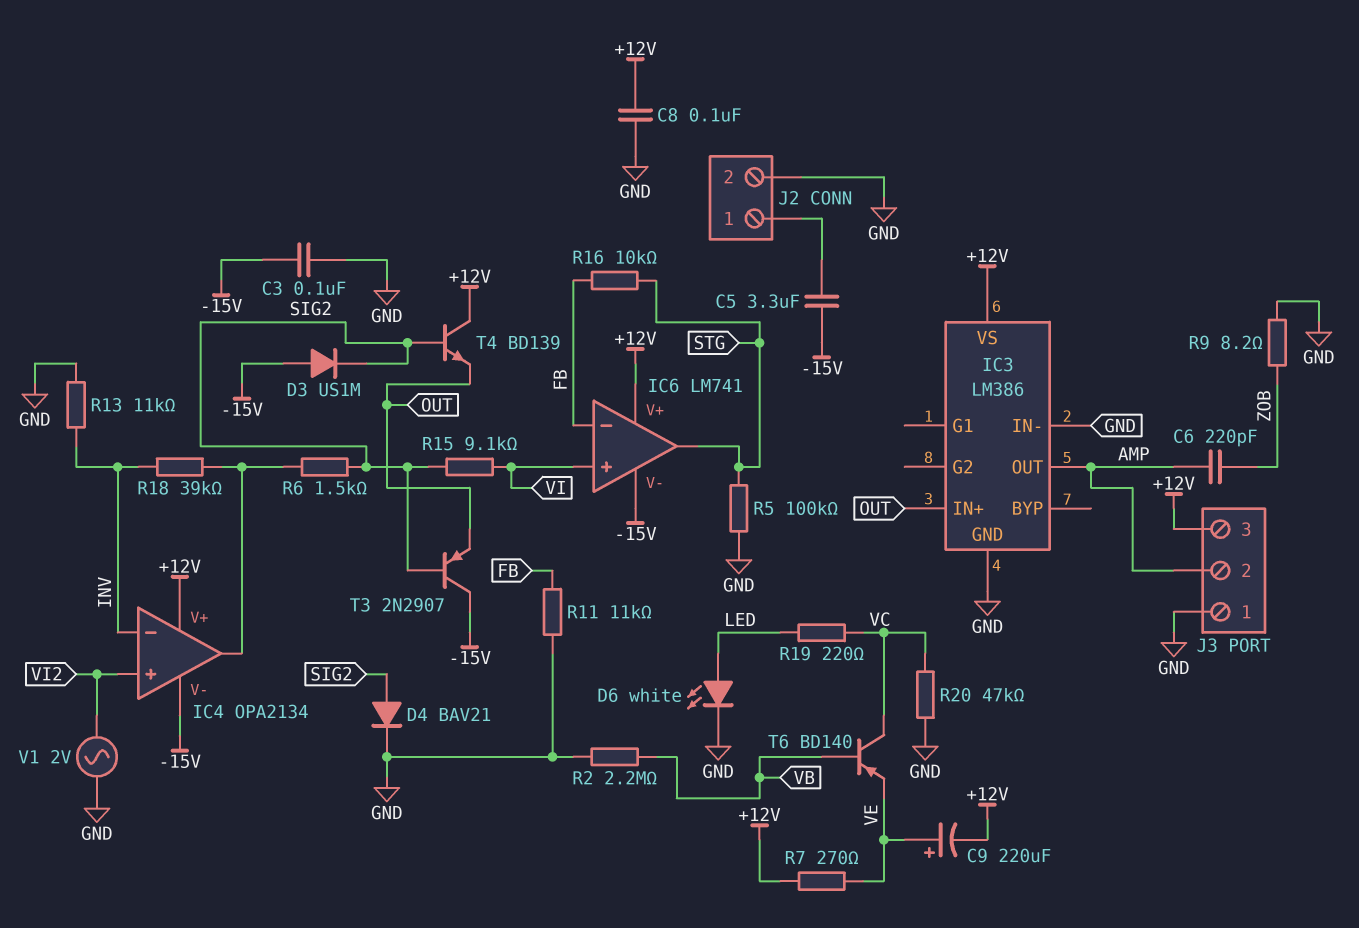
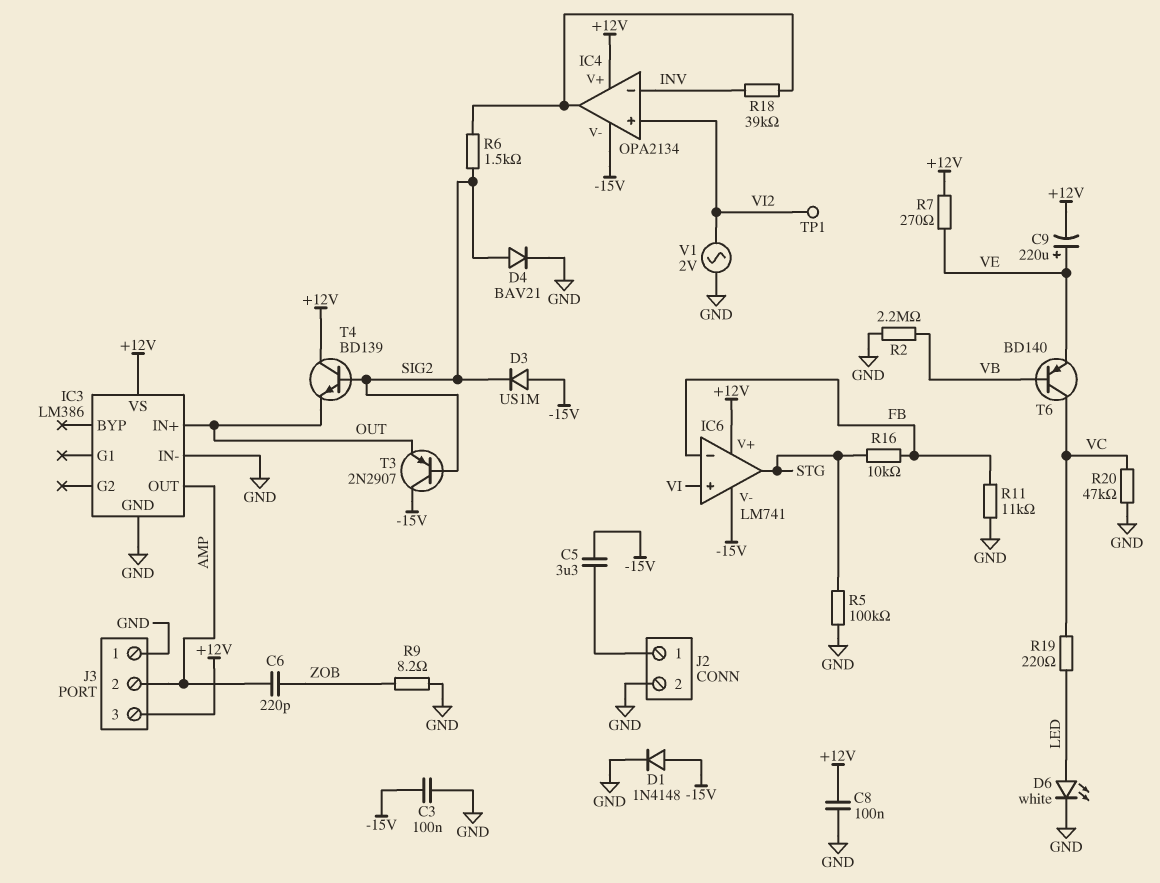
D1: none -> diode 1N4148 (A -15V, K GND)
R13: 11k (GND, INV) -> none
R15: 9.1k (SIG2, VI) -> none
TP1: none -> test point (VI2)

